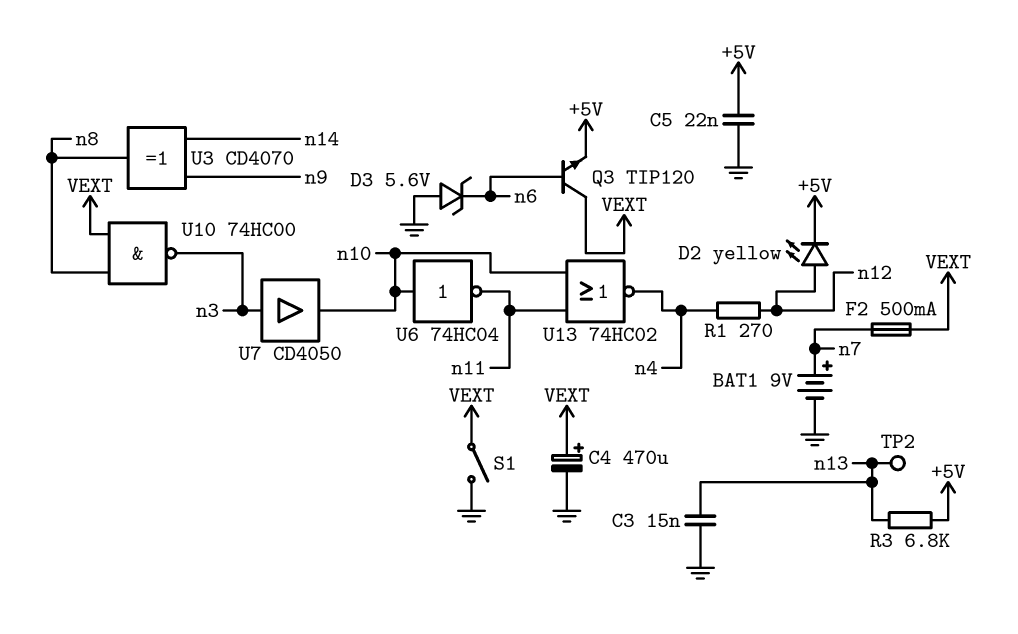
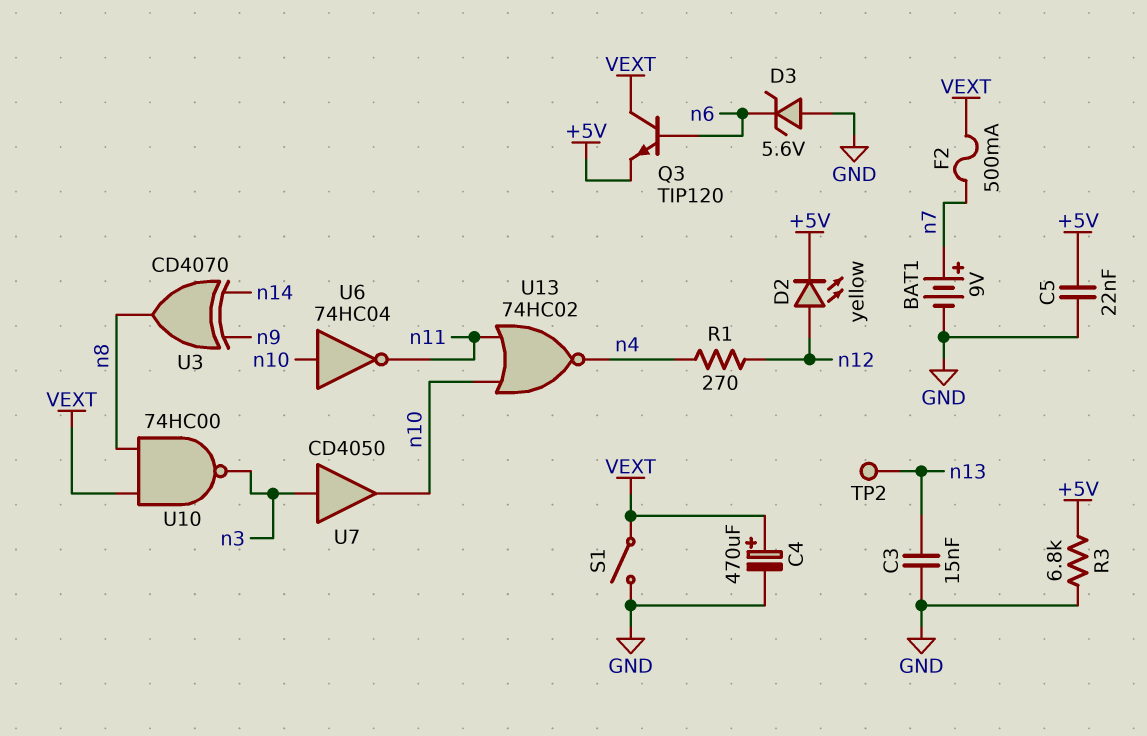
R3: 6.8k (+5V, n13) -> 6.8k (+5V, GND)

